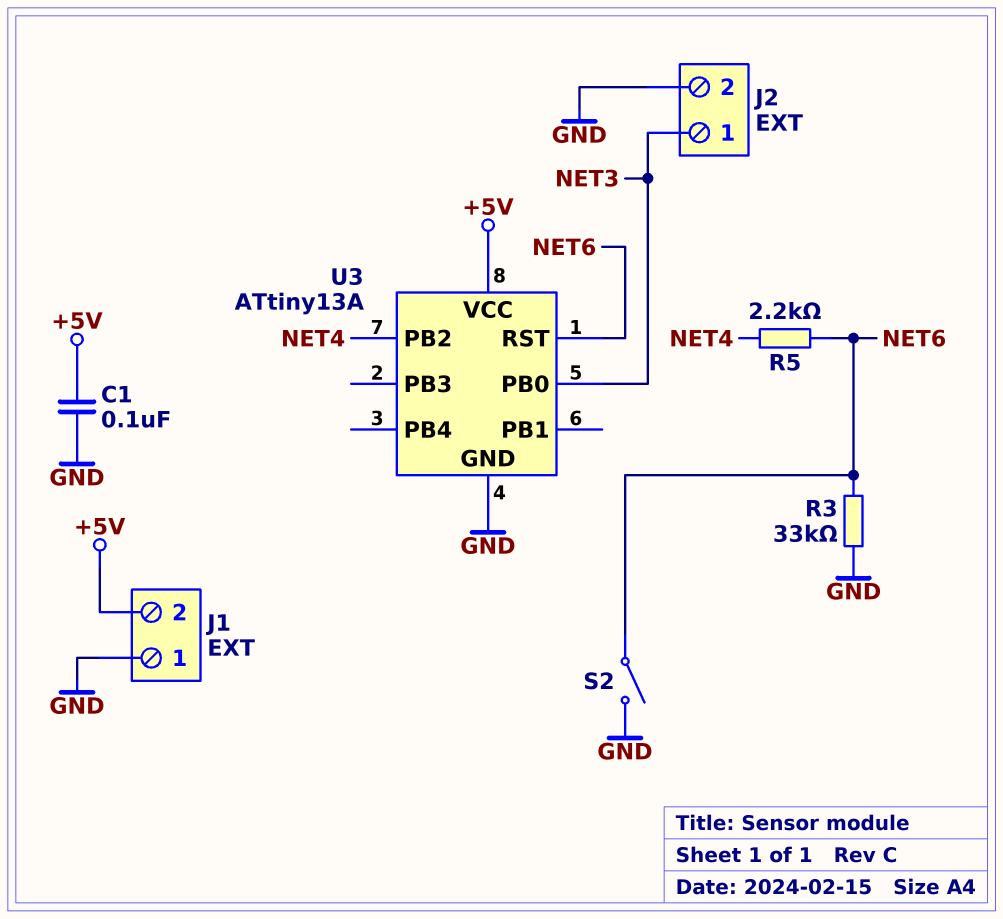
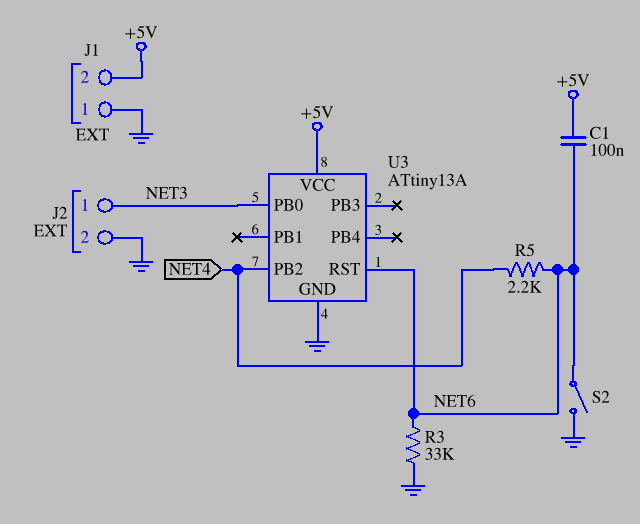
C1: 100nF (+5V, GND) -> 100nF (+5V, NET6)

